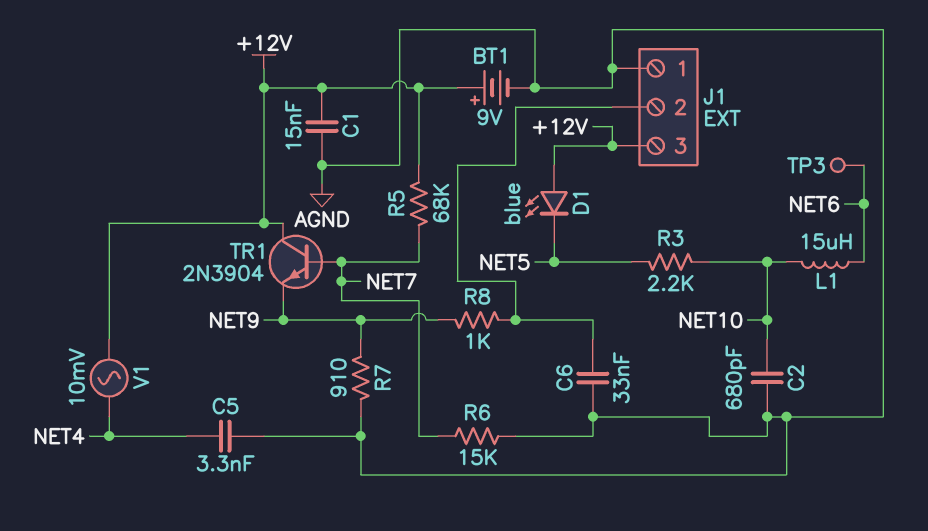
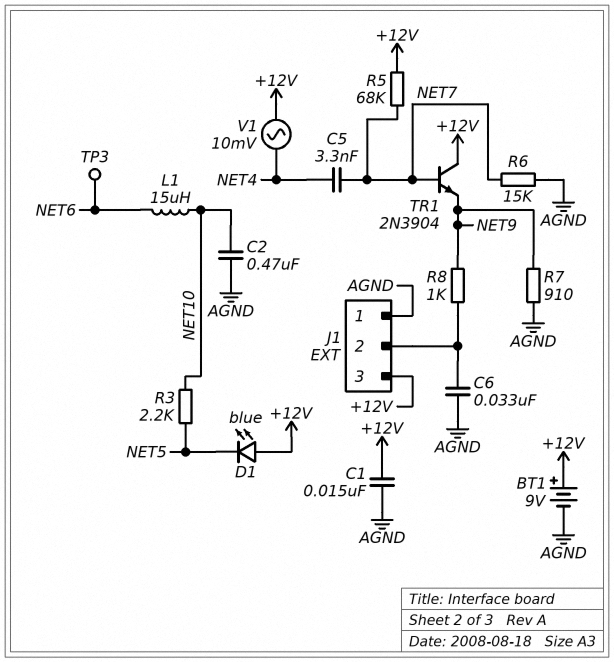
C2: 680pF (AGND, NET10) -> 470nF (AGND, NET10)
C5: 3.3nF (AGND, NET4) -> 3.3nF (NET4, NET7)

